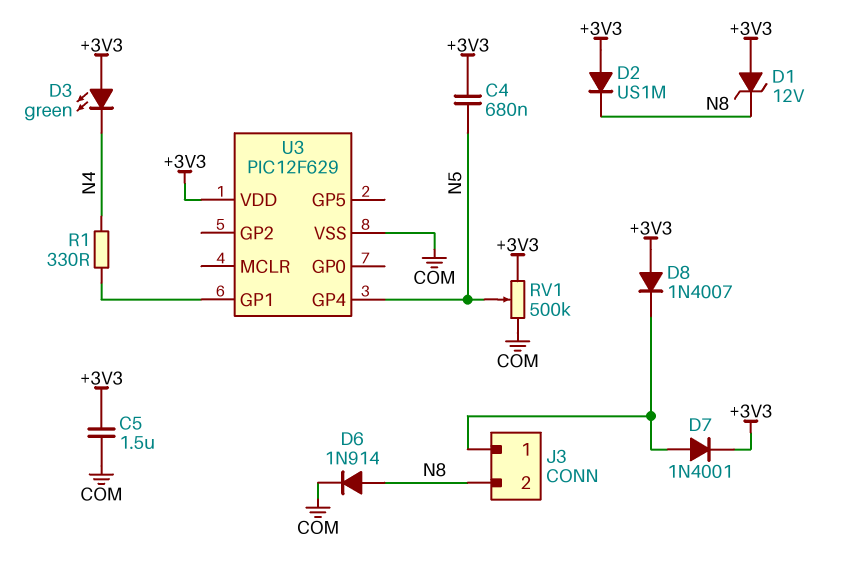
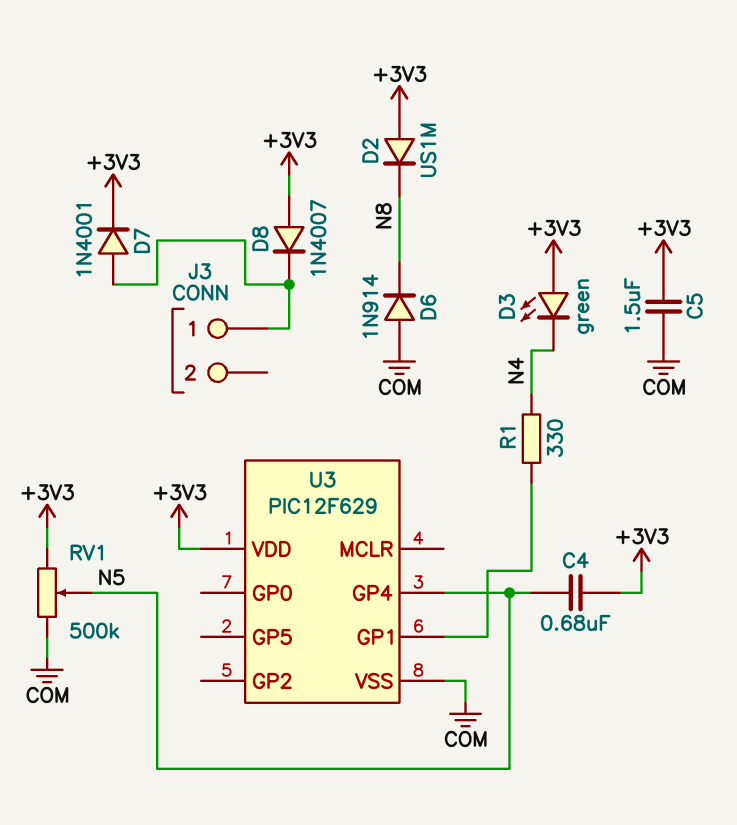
D1: zener 12V (A +3V3, K N8) -> none
D6: diode 1N914 (A N8, K COM) -> diode 1N914 (A COM, K N8)
J3 pin 2: N8 -> none

